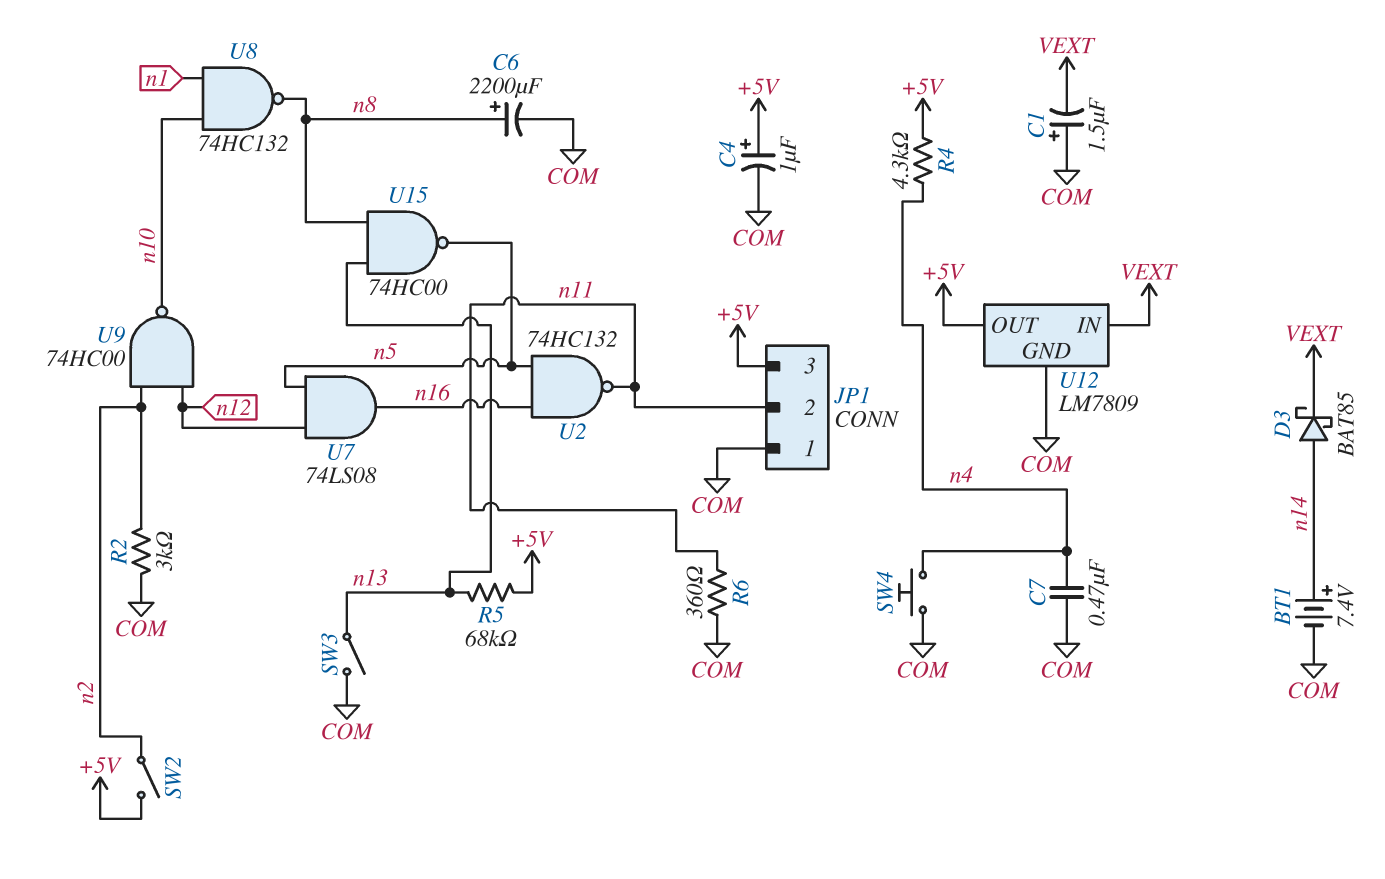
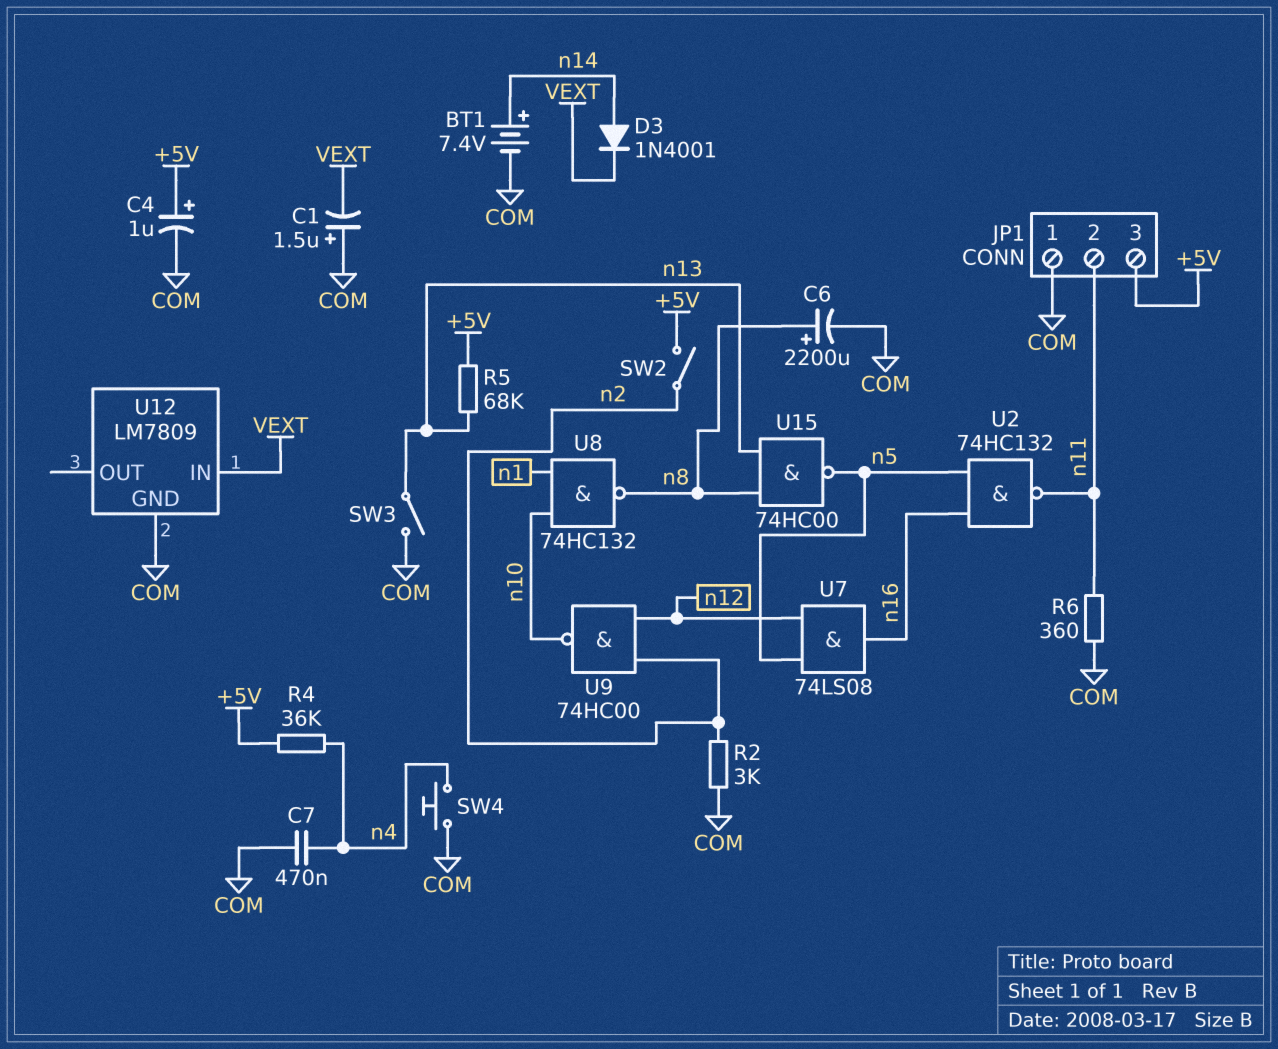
D3: schottky BAT85 (A n14, K VEXT) -> diode 1N4001 (A n14, K VEXT)
R4: 4.3k (+5V, n4) -> 36k (+5V, n4)
U12 pin OUT: +5V -> none

